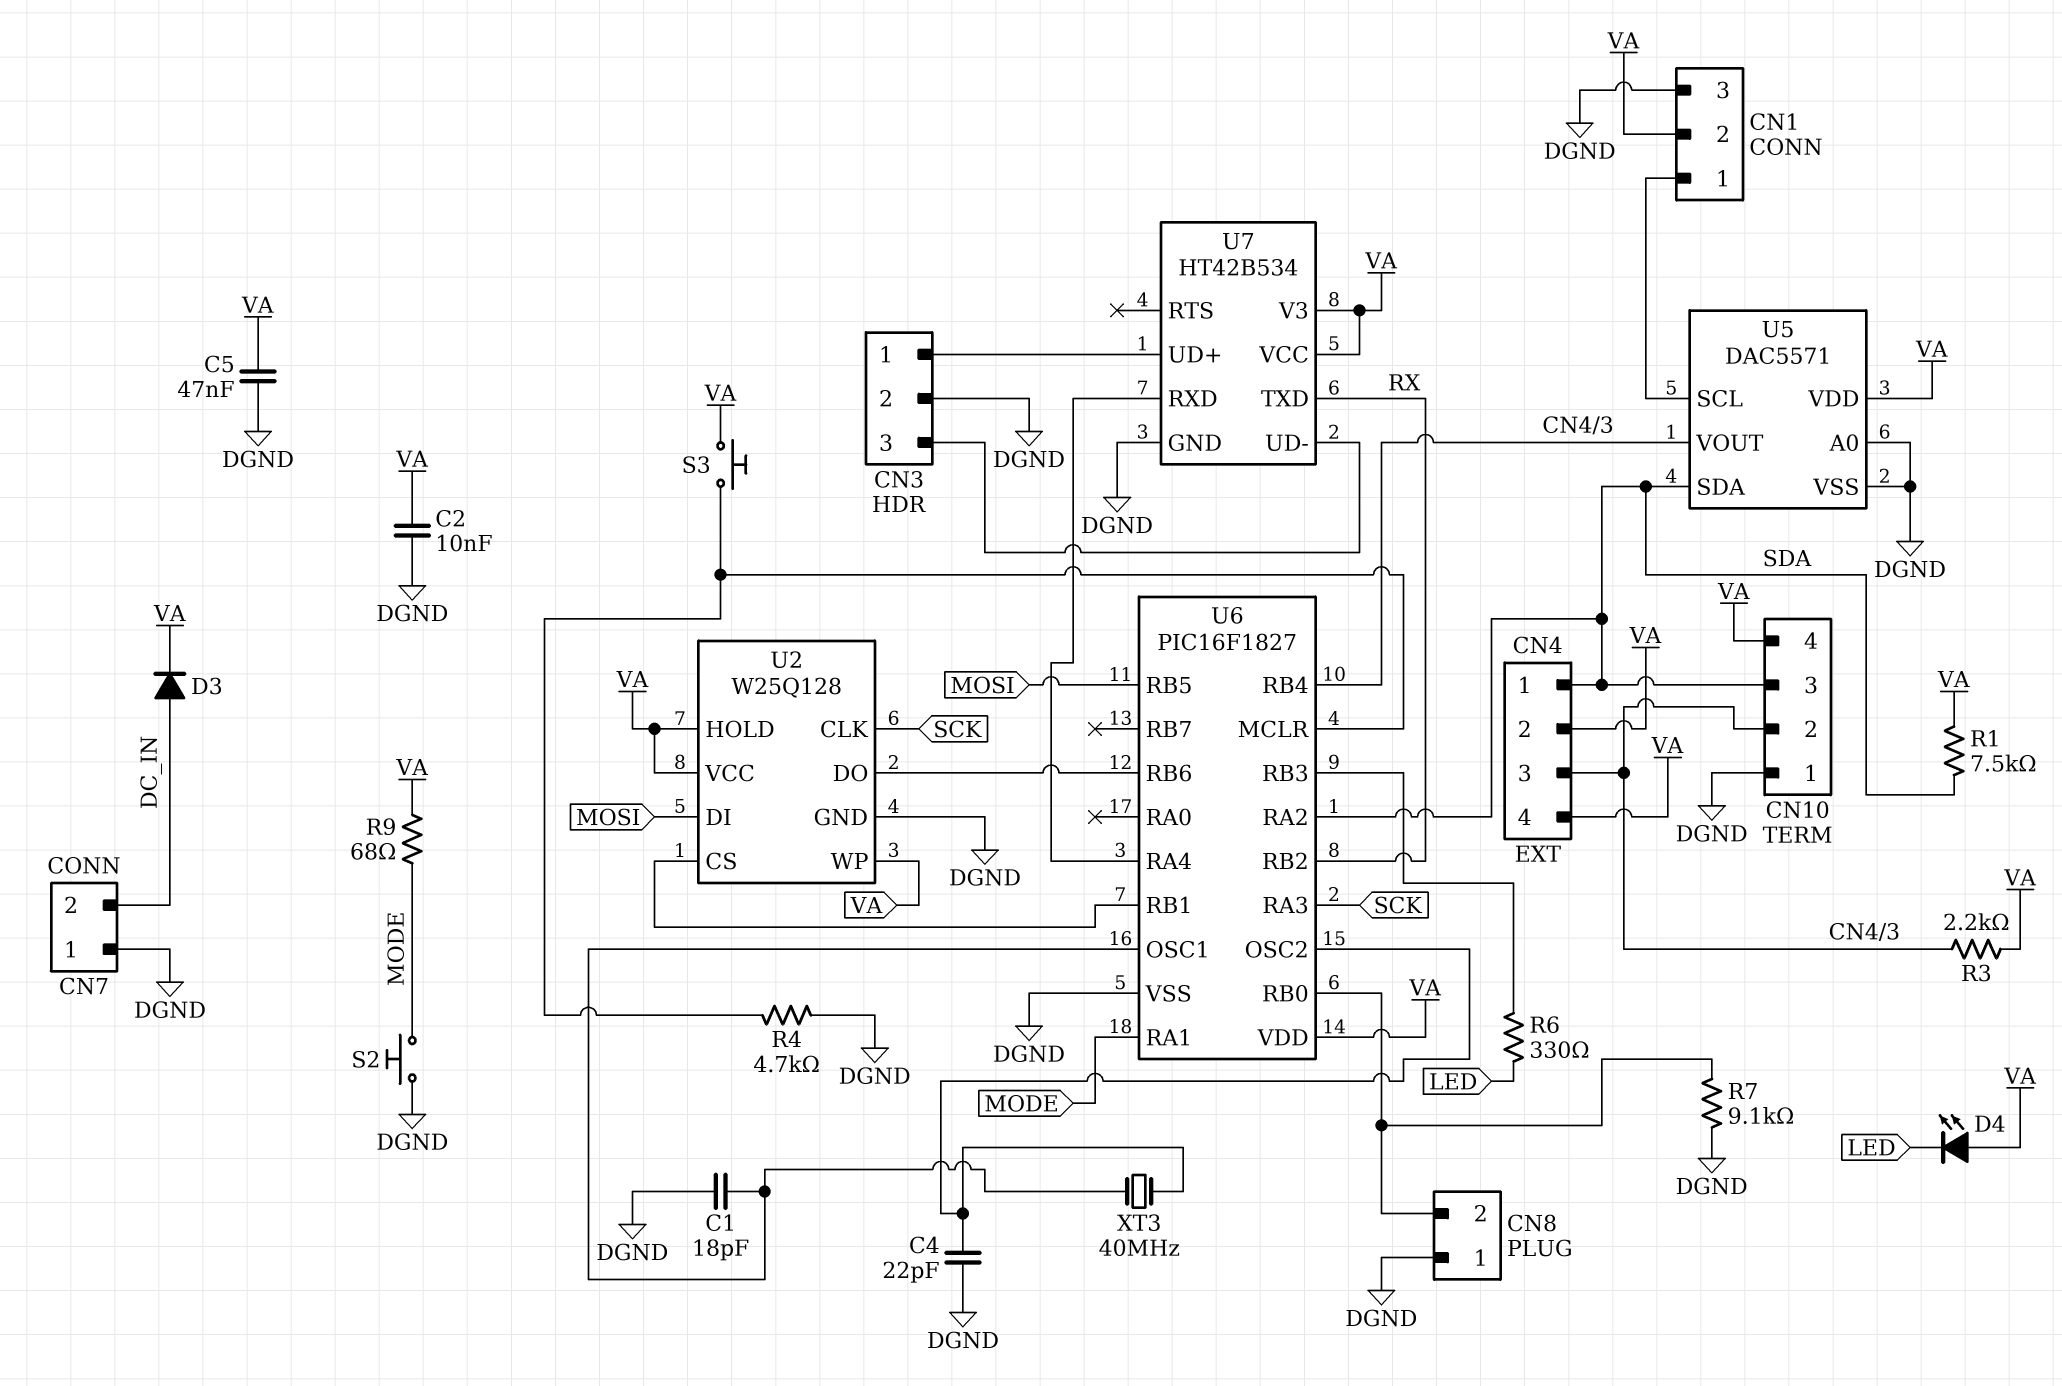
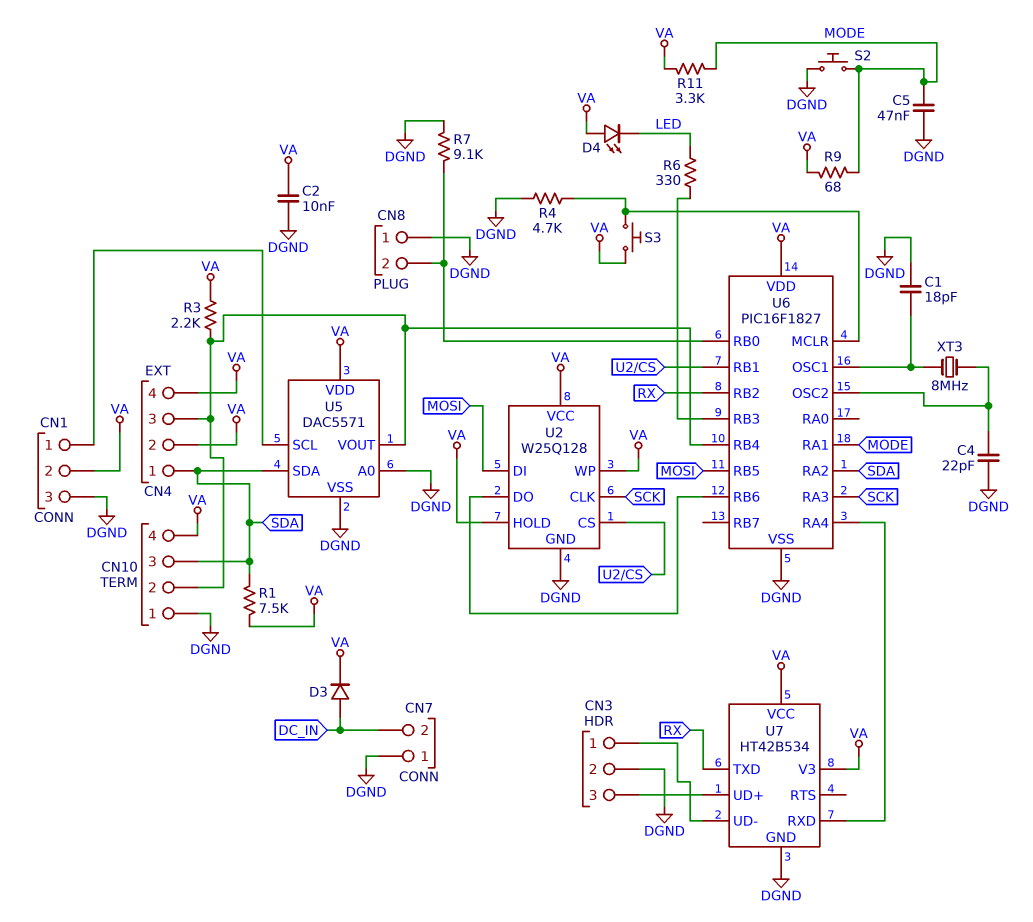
C5: 47nF (DGND, VA) -> 47nF (DGND, MODE)
R11: none -> 3.3k (MODE, VA)
U7 pin UD+: CN3/1 -> CN3/3
U7 pin UD-: CN3/3 -> CN3/1
XT3: 40MHz (U6/OSC1, U6/OSC2) -> 8MHz (U6/OSC1, U6/OSC2)

